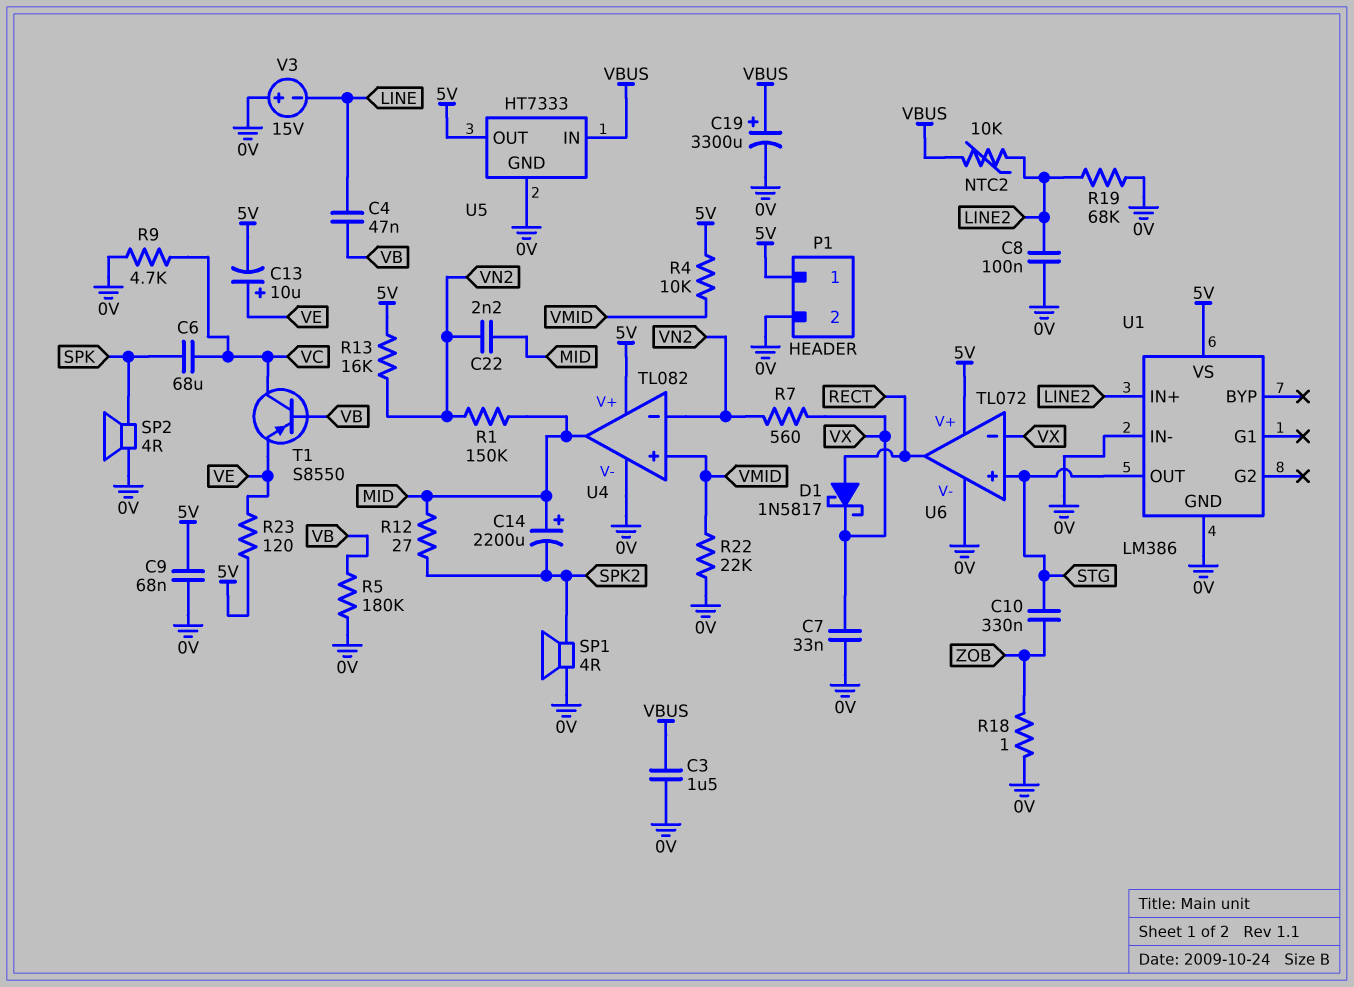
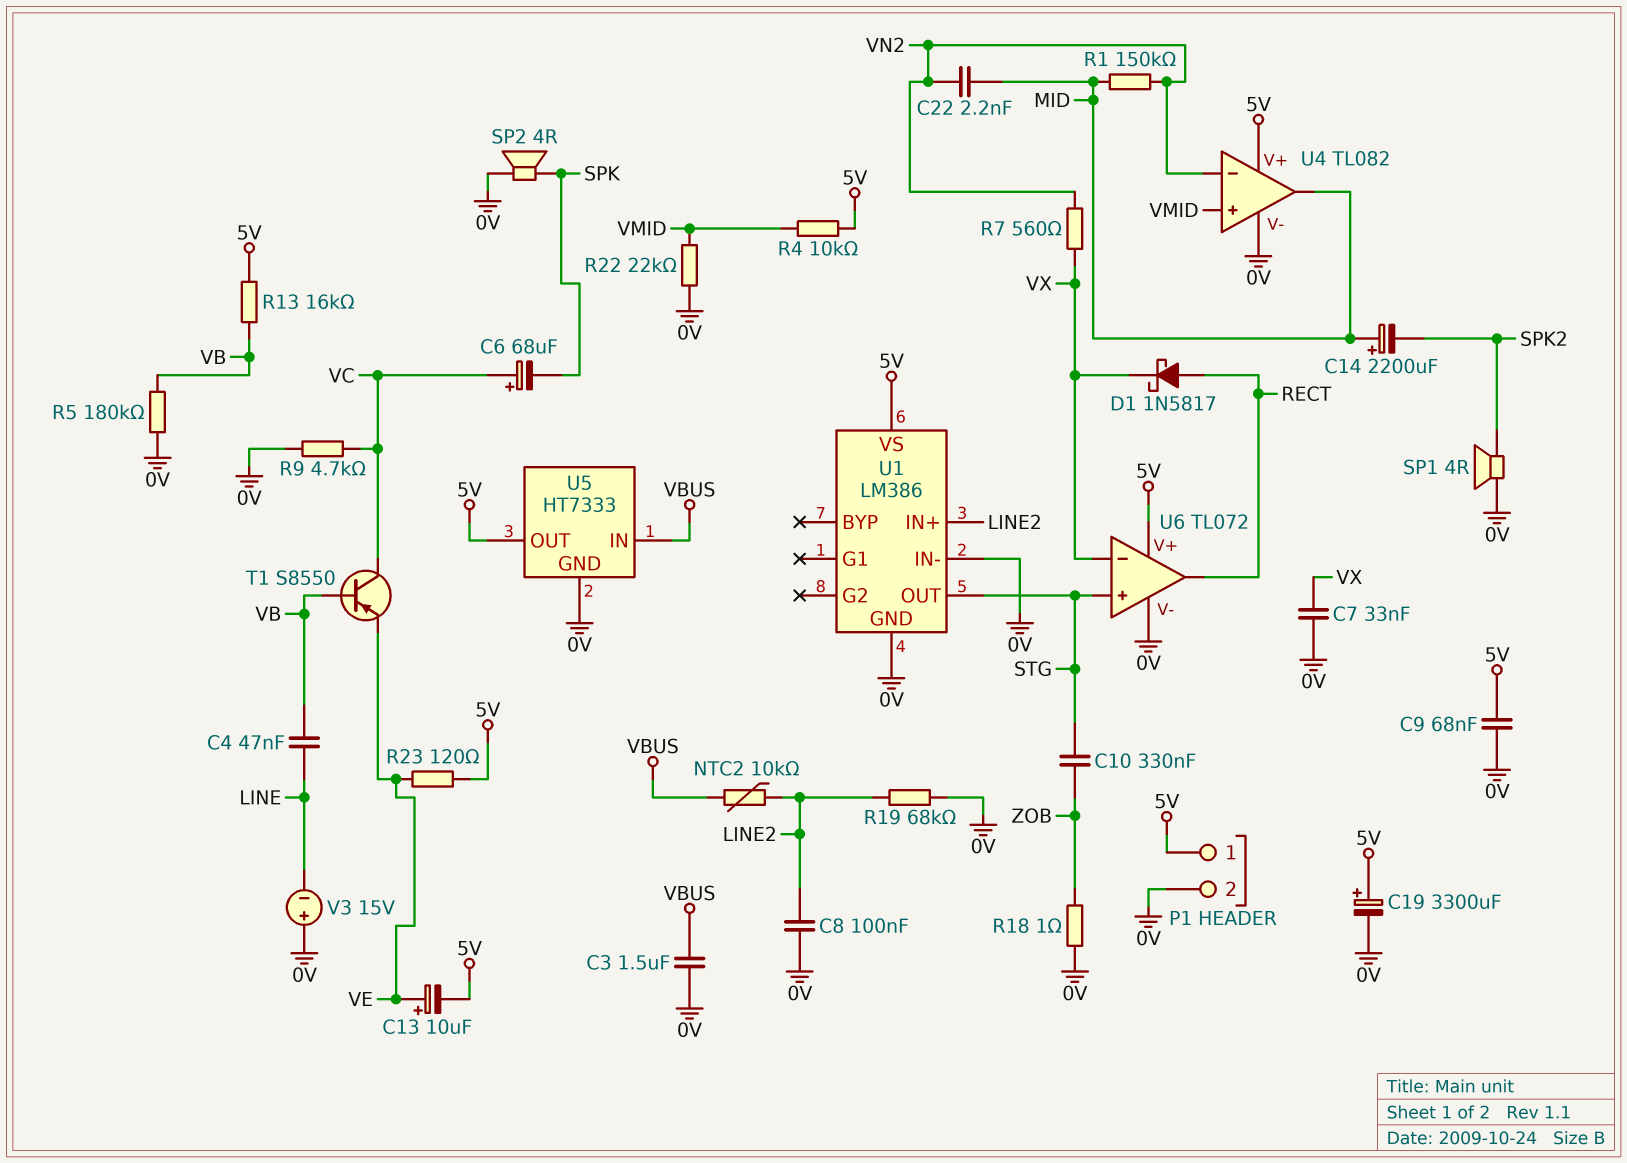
C6: 68uF (SPK, VC) -> 68uF (plus VC, minus SPK)
C19: 3300uF (plus VBUS, minus 0V) -> 3300uF (plus 5V, minus 0V)
R12: 27 (MID, SPK2) -> none
R13: 16k (5V, VN2) -> 16k (5V, VB)

